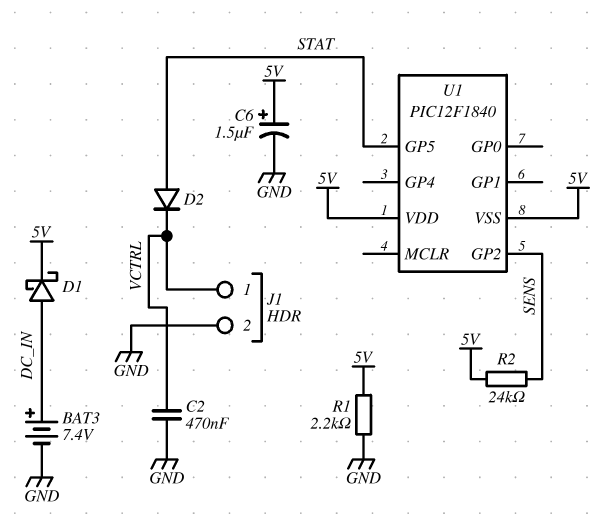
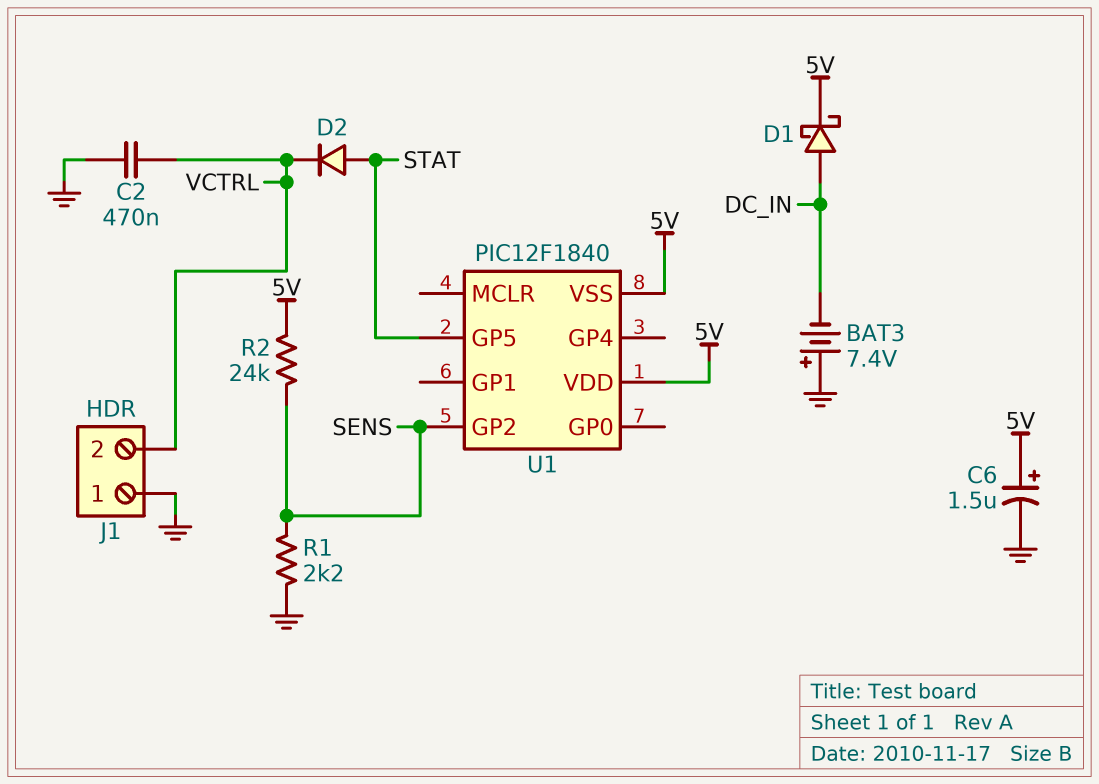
BAT3: 7.4V (plus DC_IN, minus GND) -> 7.4V (plus GND, minus DC_IN)
J1 pin 1: VCTRL -> GND
J1 pin 2: GND -> VCTRL
R1: 2.2k (5V, GND) -> 2.2k (GND, SENS)

